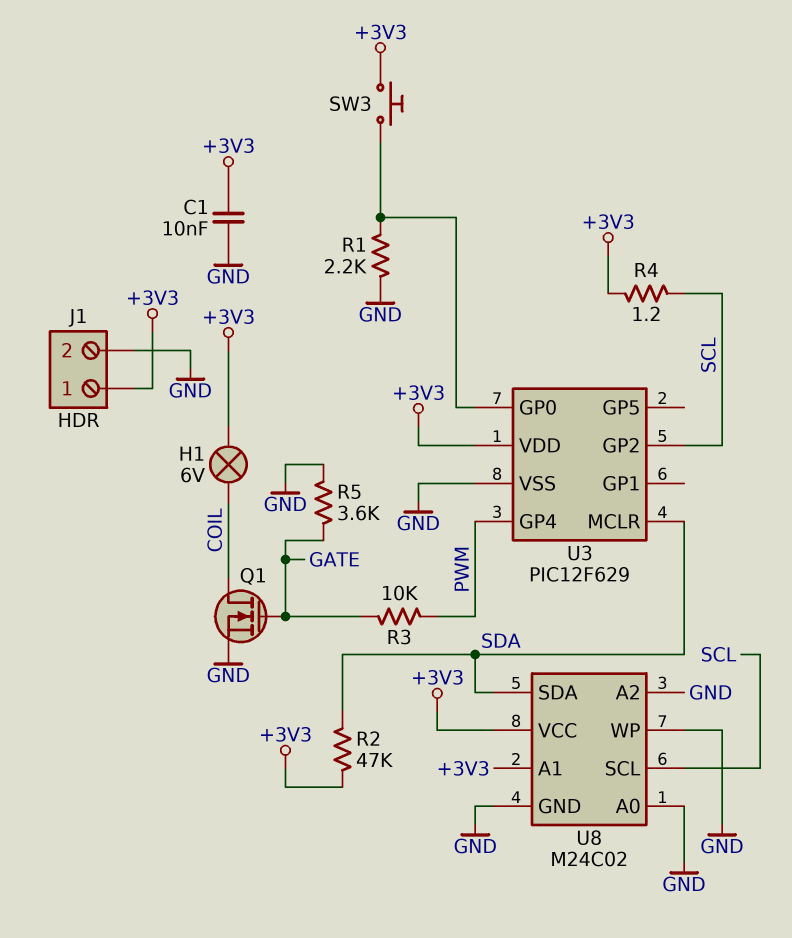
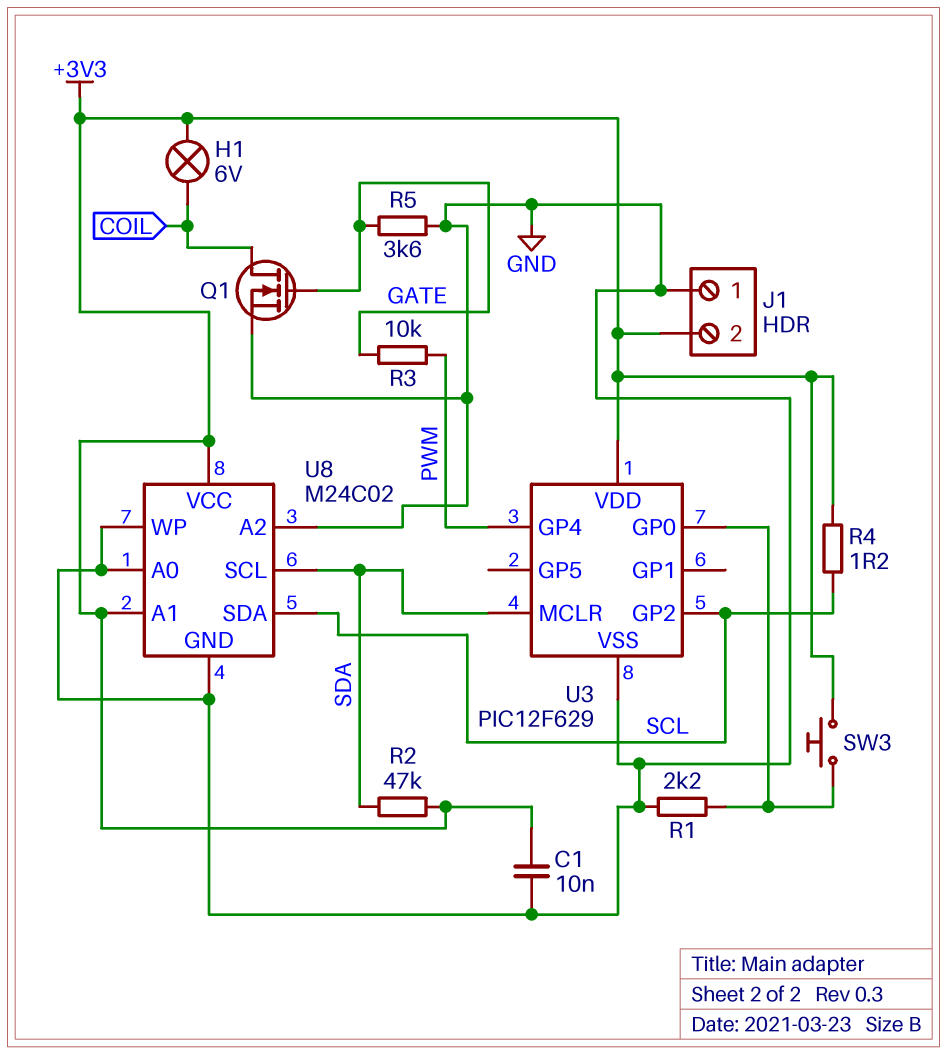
J1 pin 1: +3V3 -> GND
J1 pin 2: GND -> +3V3
U8 pin SCL: SCL -> SDA
U8 pin SDA: SDA -> SCL

